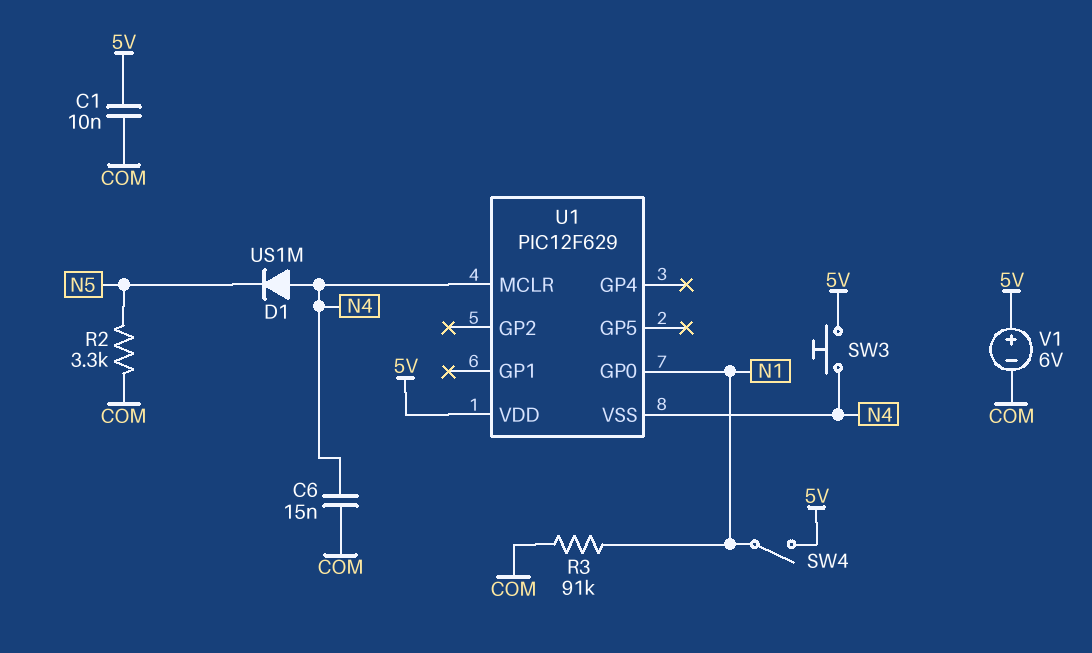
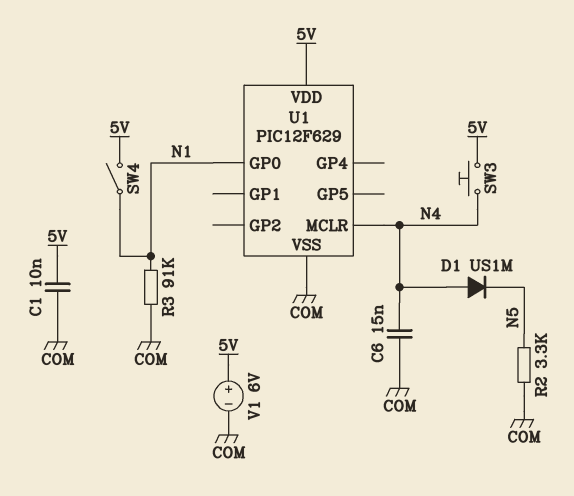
U1 pin VSS: N4 -> COM

